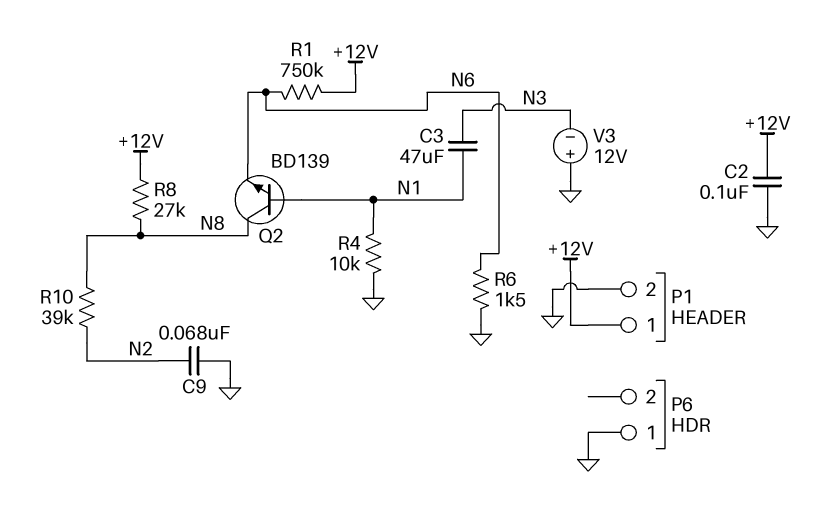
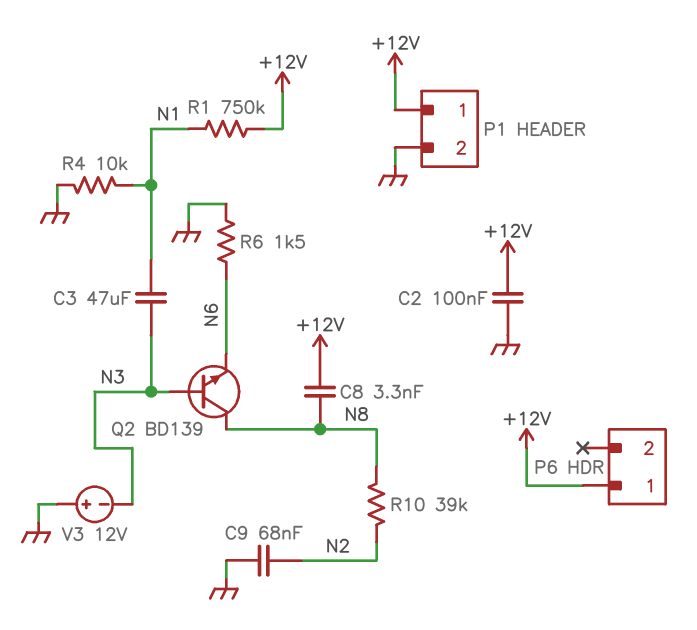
C8: none -> 3.3nF (+12V, N8)
P6 pin 1: GND -> +12V
Q2: NPN BD139 (B N1, C N8, E N6) -> NPN BD139 (B N3, C N8, E N6)
R1: 750k (+12V, N6) -> 750k (+12V, N1)
R8: 27k (+12V, N8) -> none

